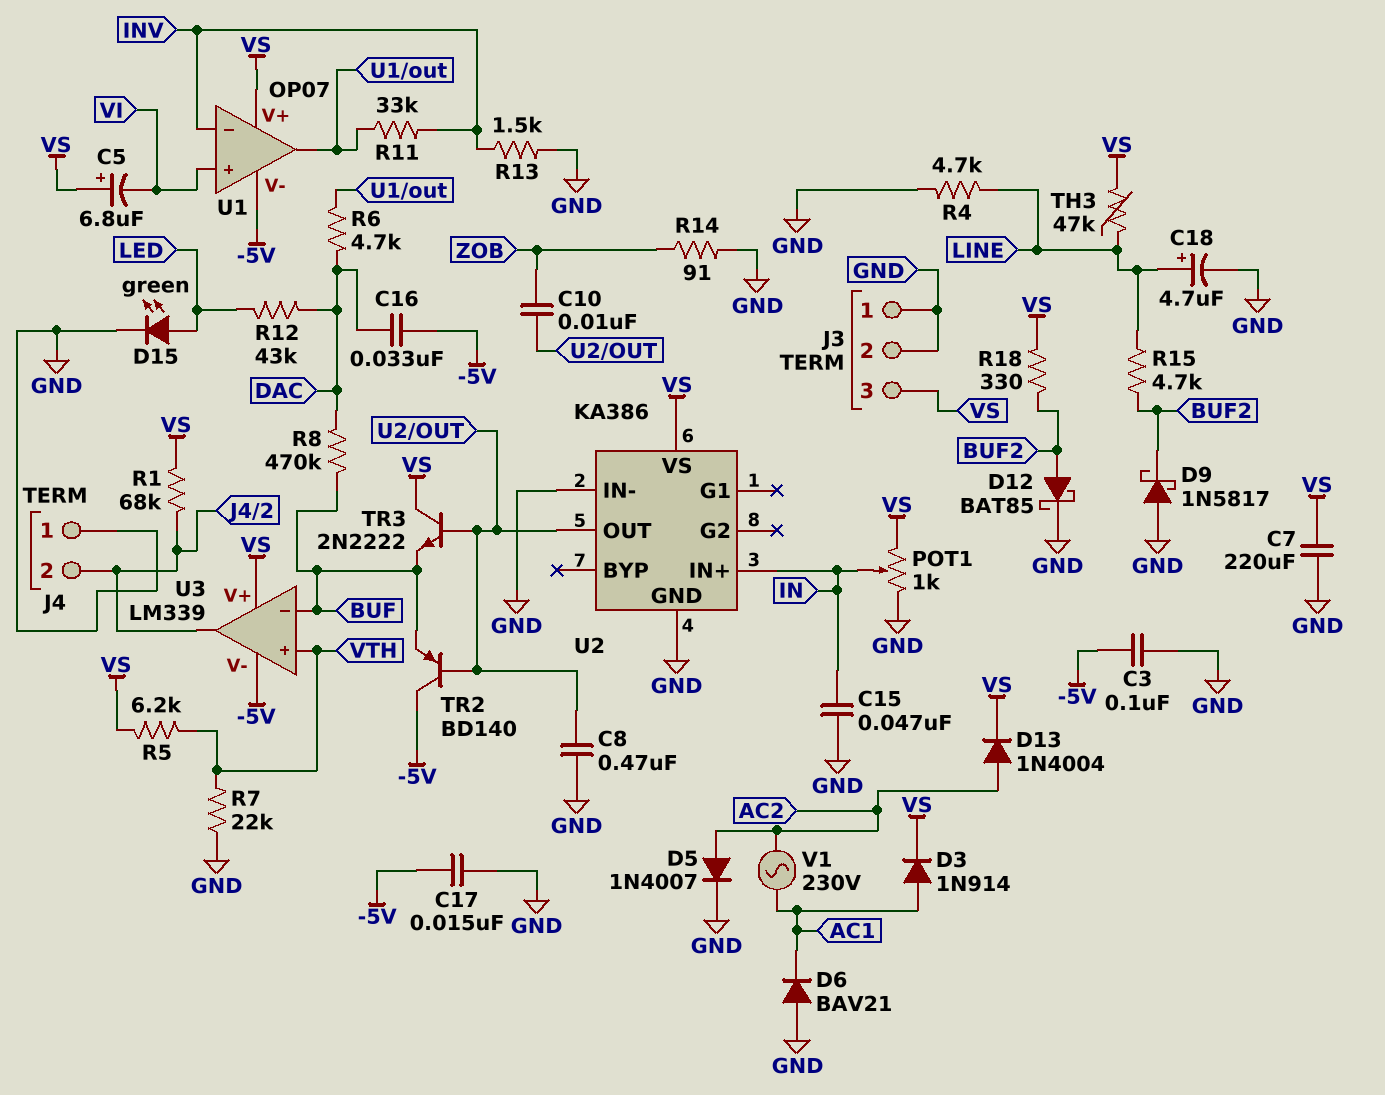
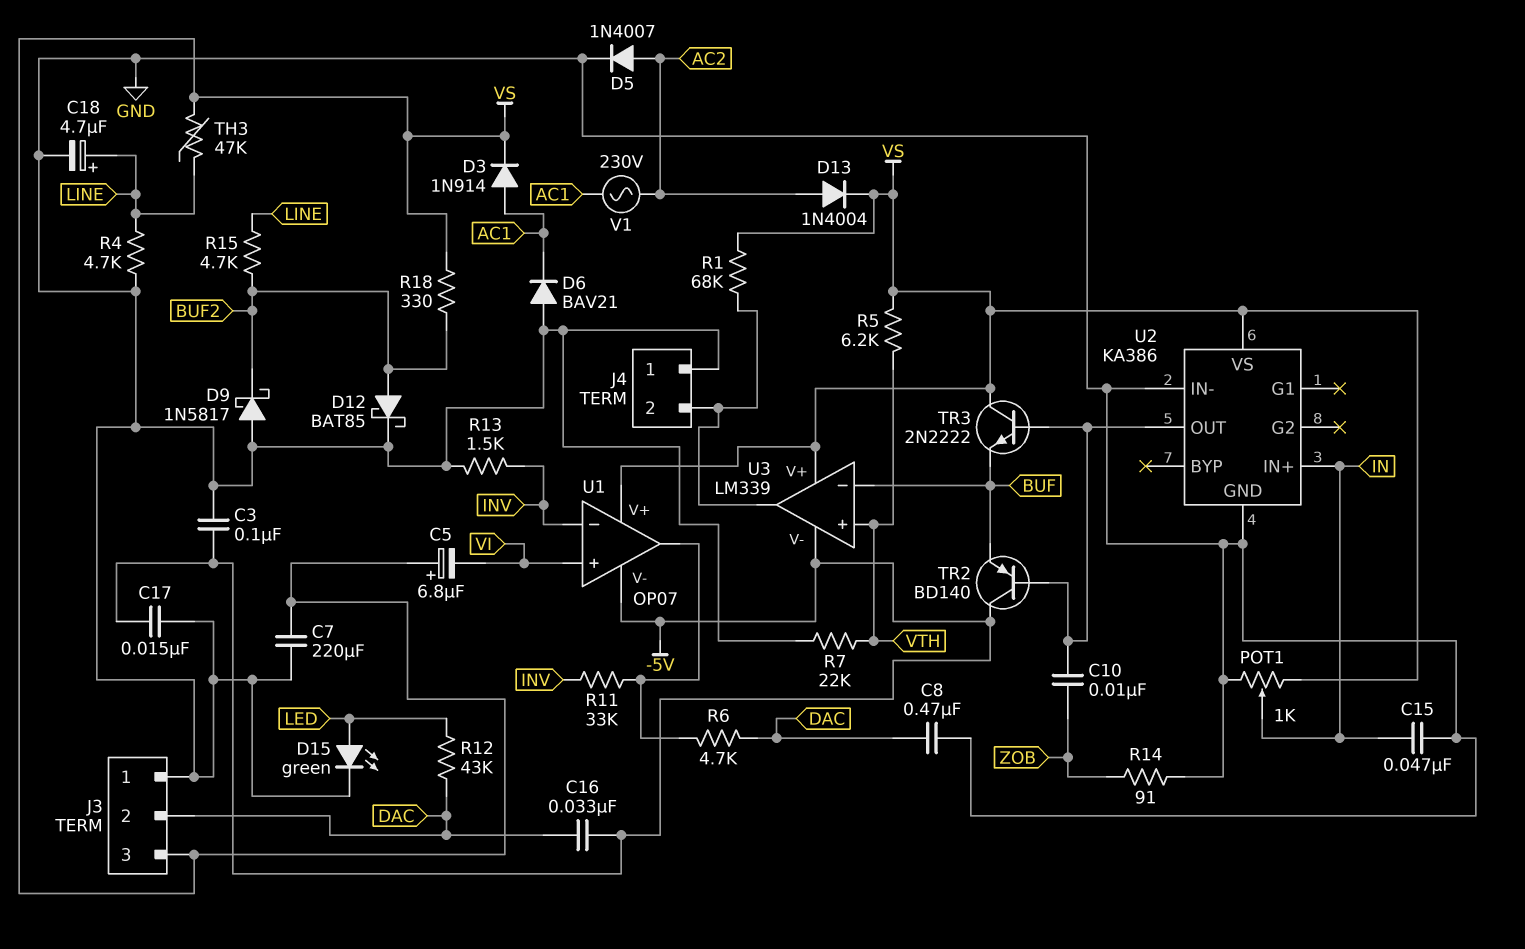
C8: 470nF (GND, U2/OUT) -> 470nF (DAC, GND)
J3 pin 2: GND -> DAC
R8: 470k (BUF, DAC) -> none

